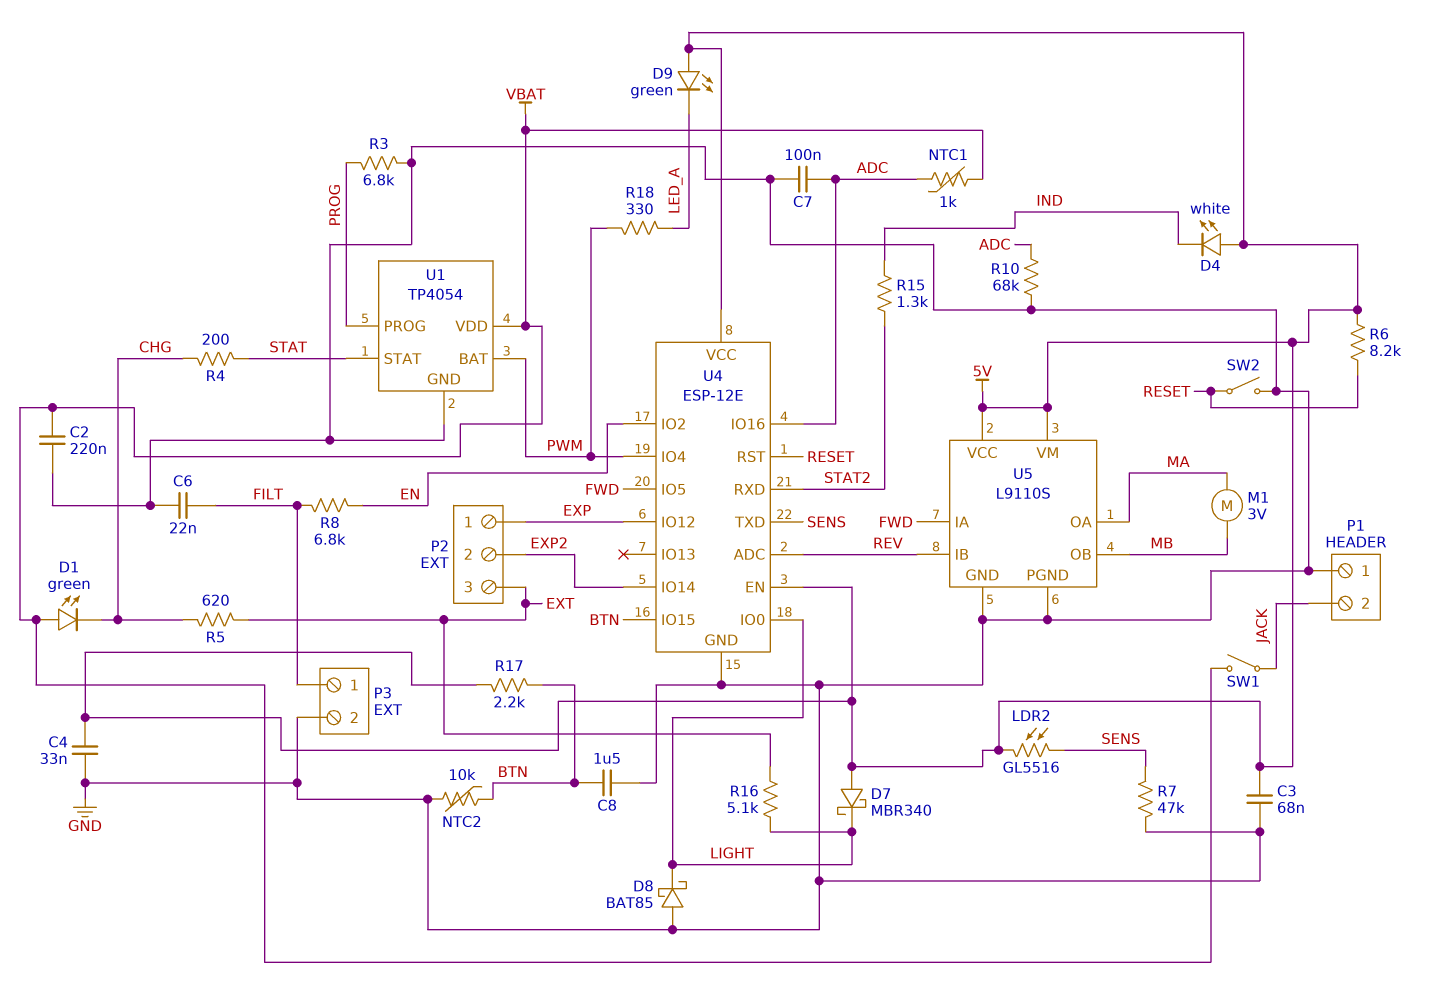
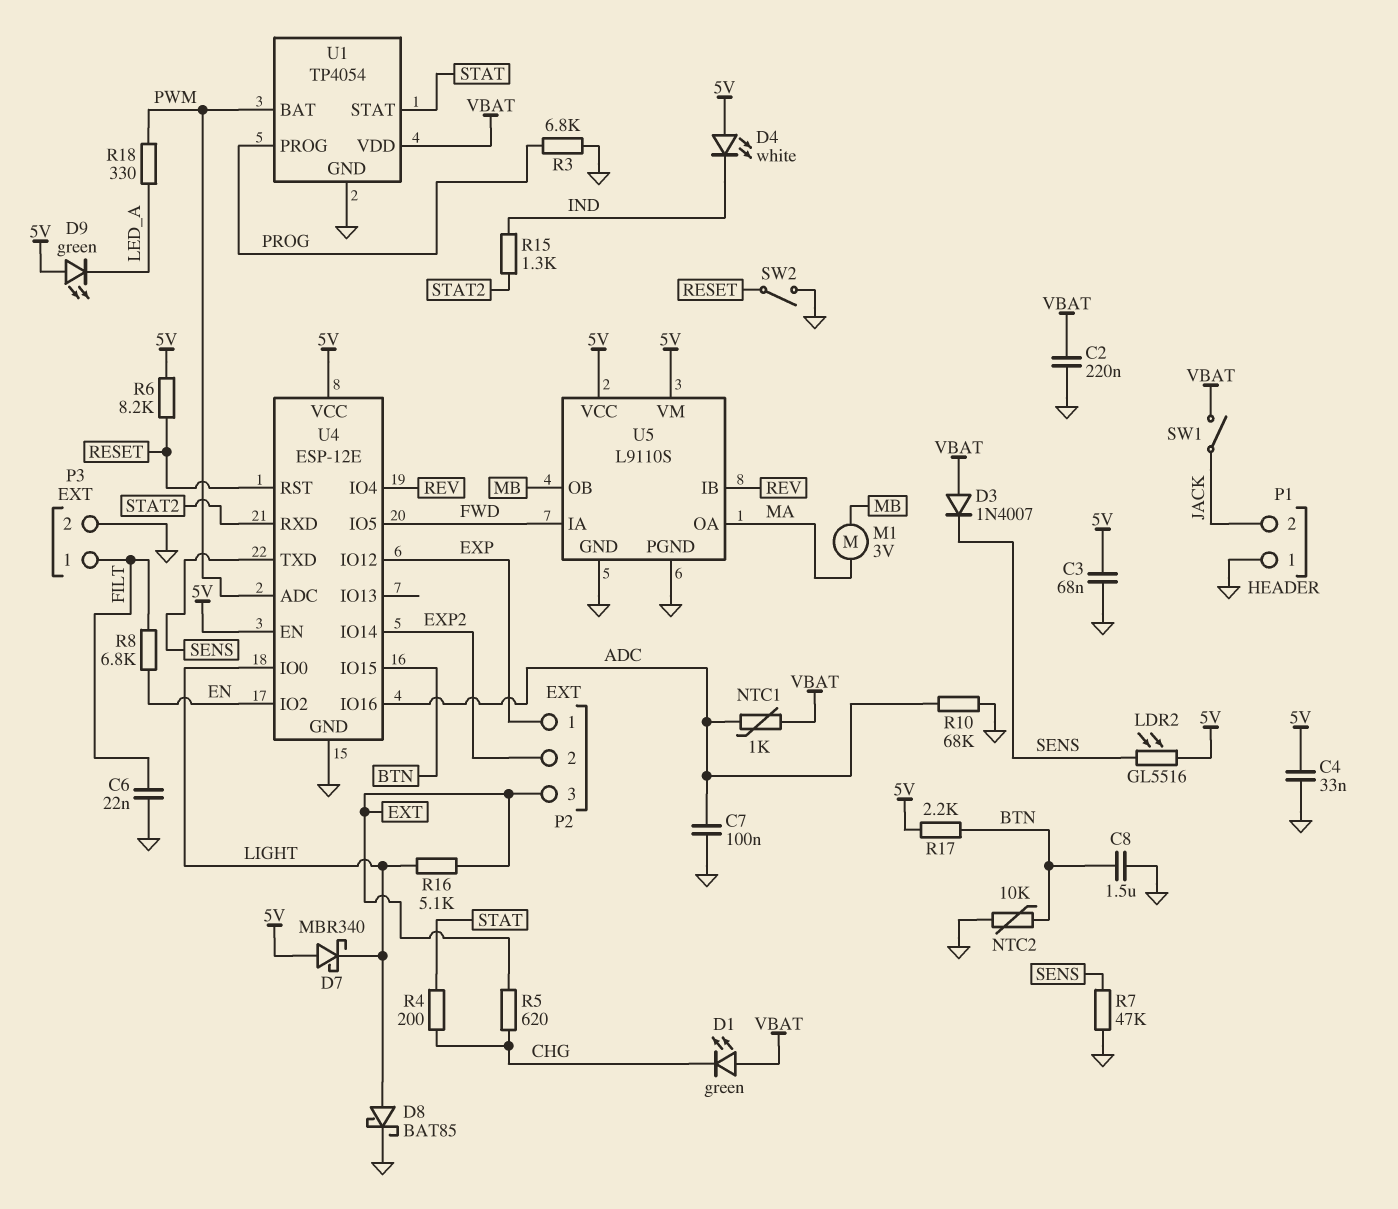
D3: none -> diode 1N4007 (A VBAT, K SENS)
D8: schottky BAT85 (A GND, K LIGHT) -> schottky BAT85 (A LIGHT, K GND)
U4 pin ADC: REV -> PWM
U4 pin IO4: PWM -> REV

